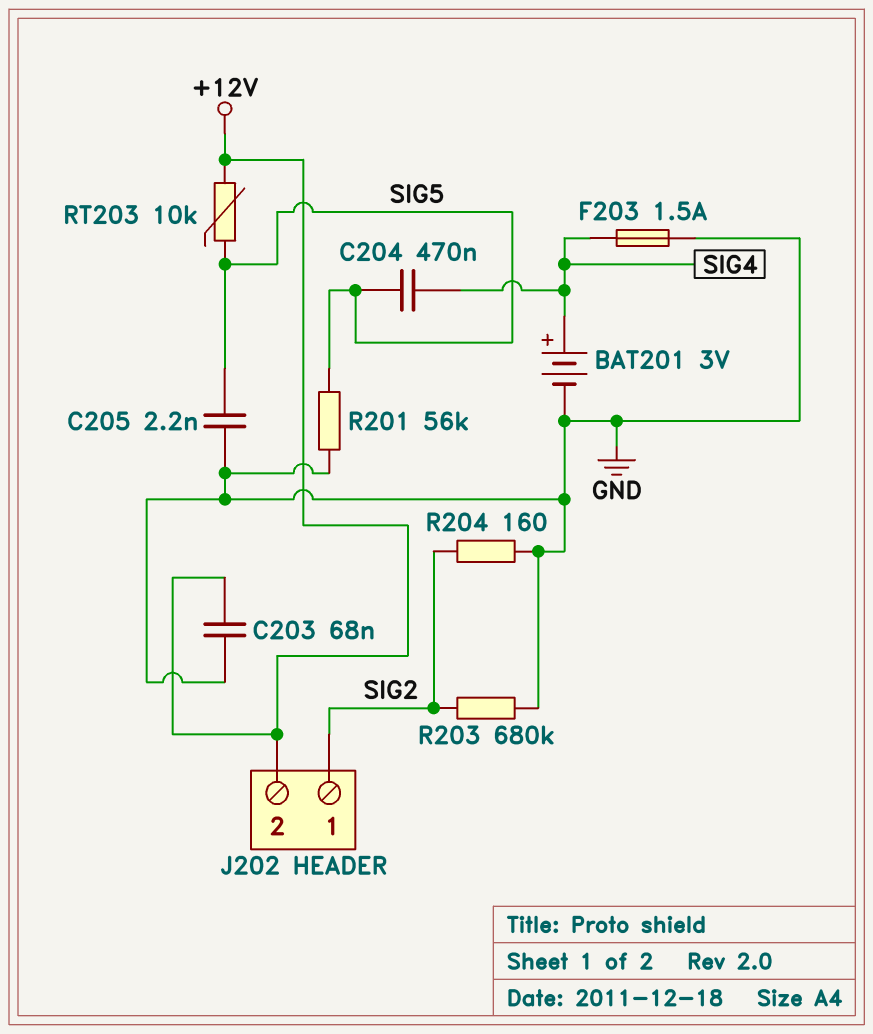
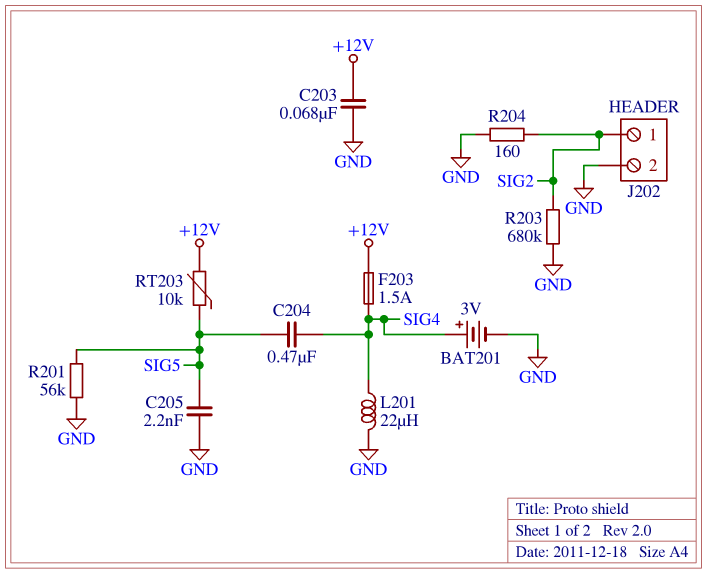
F203: 1.5A (GND, SIG4) -> 1.5A (+12V, SIG4)
J202 pin 2: +12V -> GND
L201: none -> 22uH (GND, SIG4)

